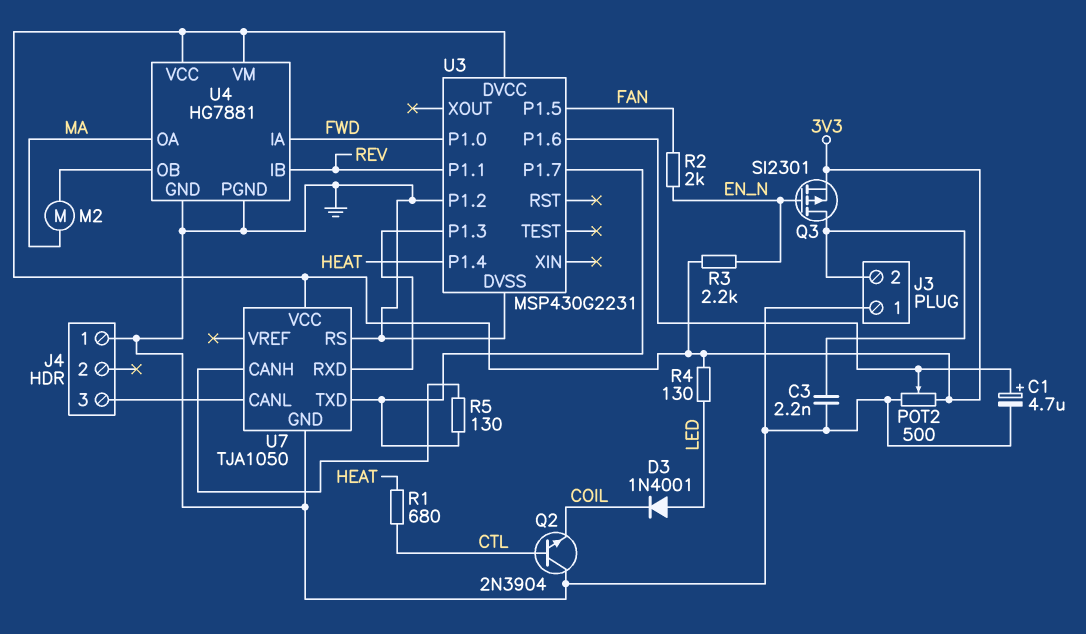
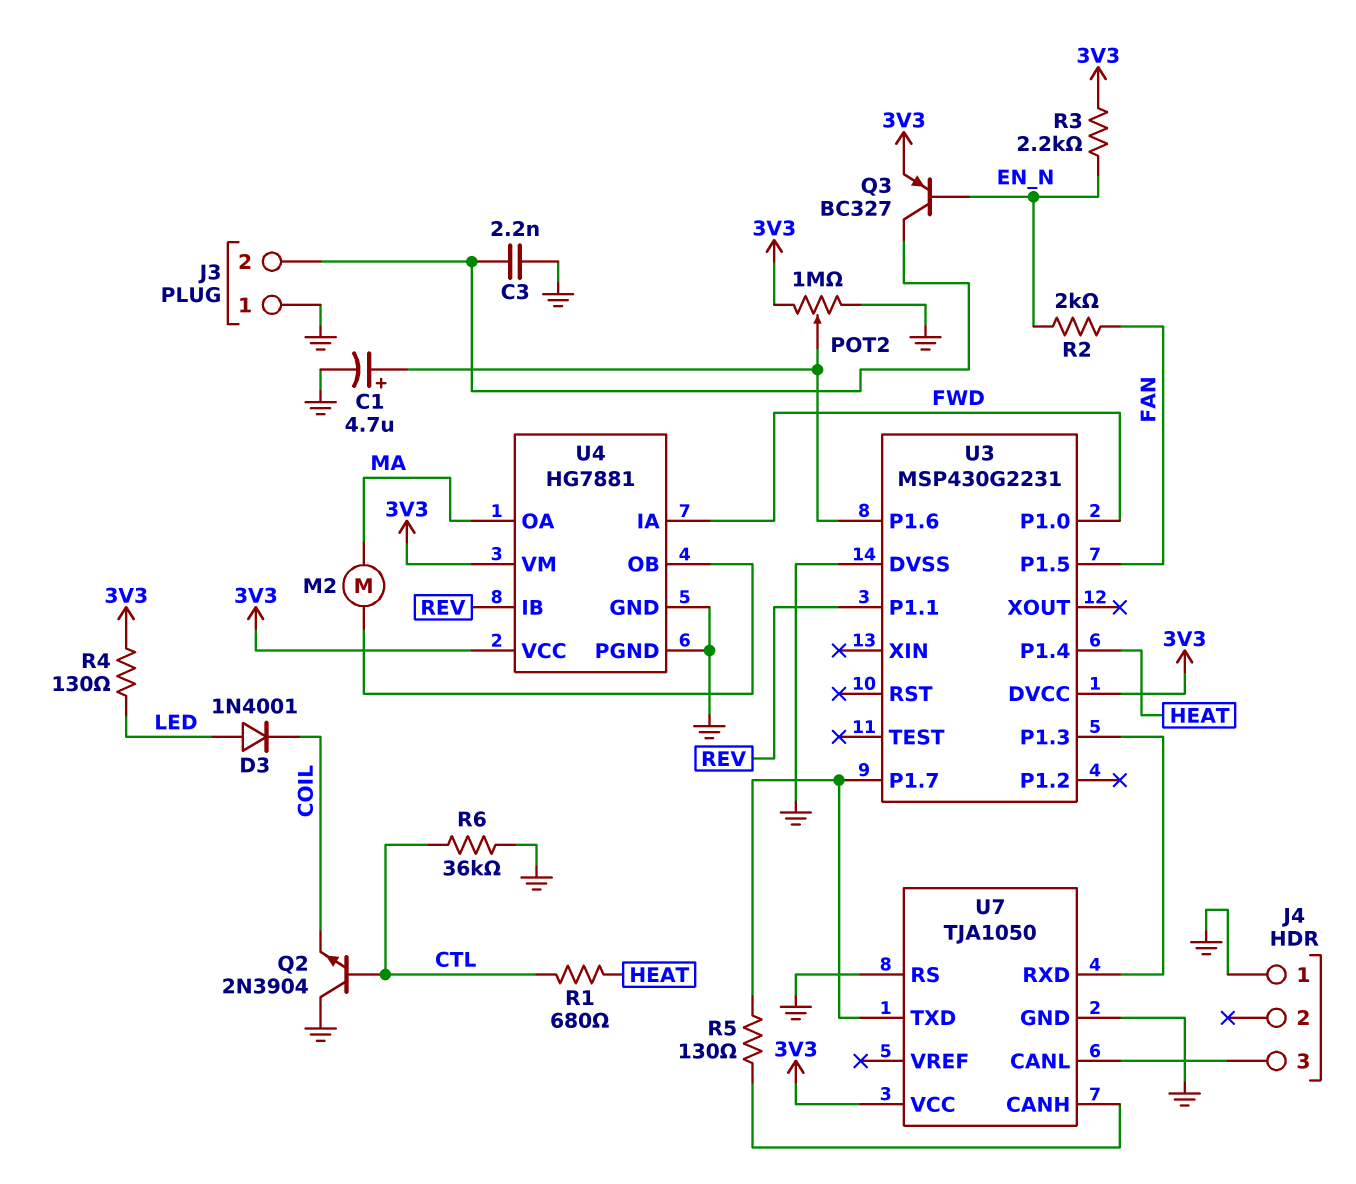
POT2: 500 (3V3, GND, wiper U3/P1.6) -> 1M (3V3, GND, wiper U3/P1.6)
Q3: PMOS SI2301 (G EN_N, D J3/2, S 3V3) -> PNP BC327 (B EN_N, C J3/2, E 3V3)
R6: none -> 36k (CTL, GND)
U3 pin P1.2: GND -> none

